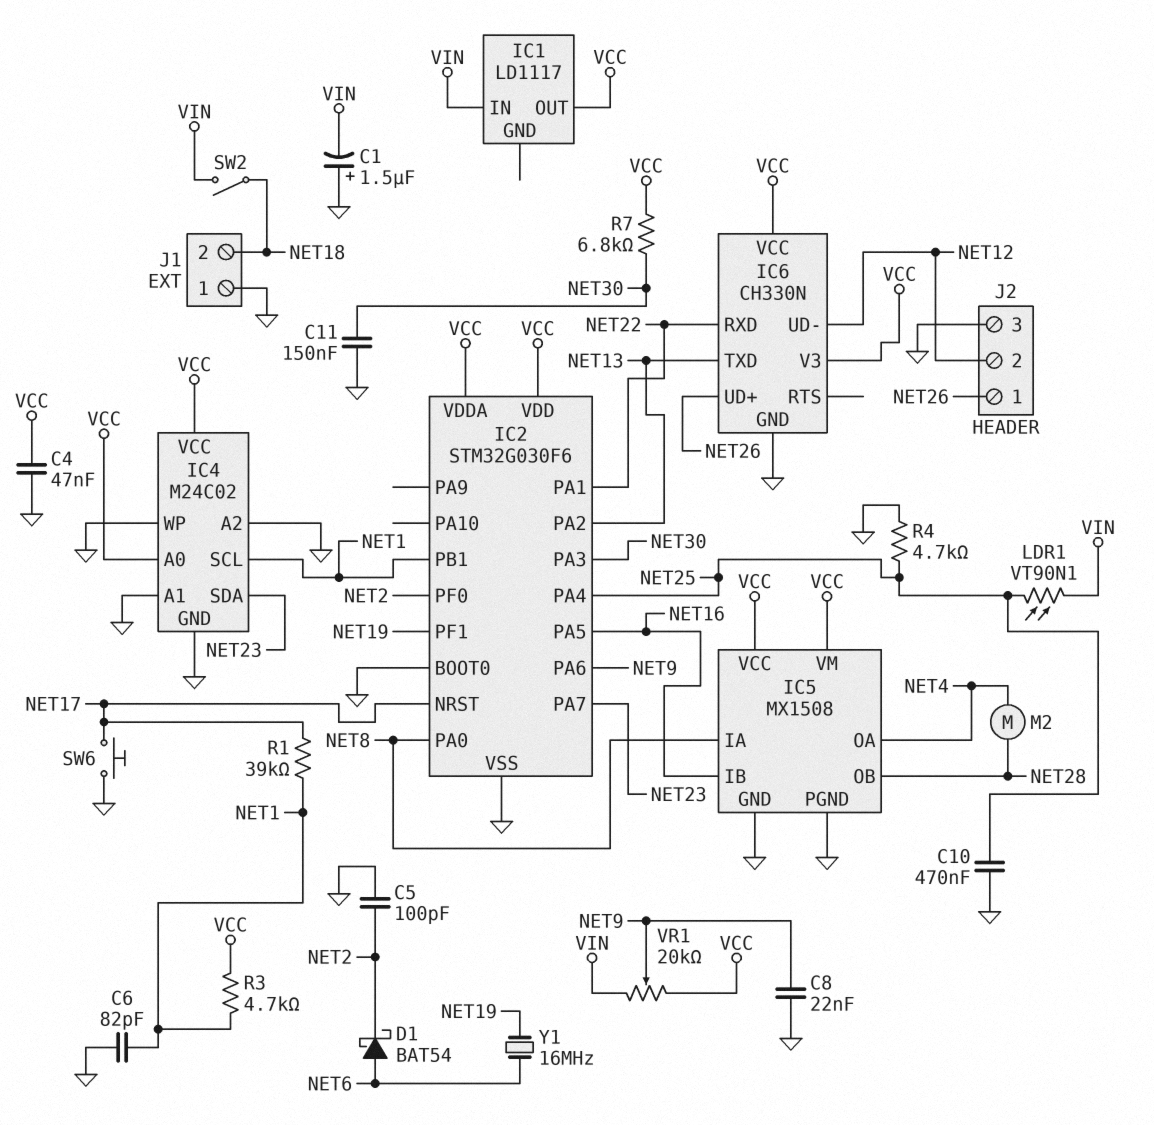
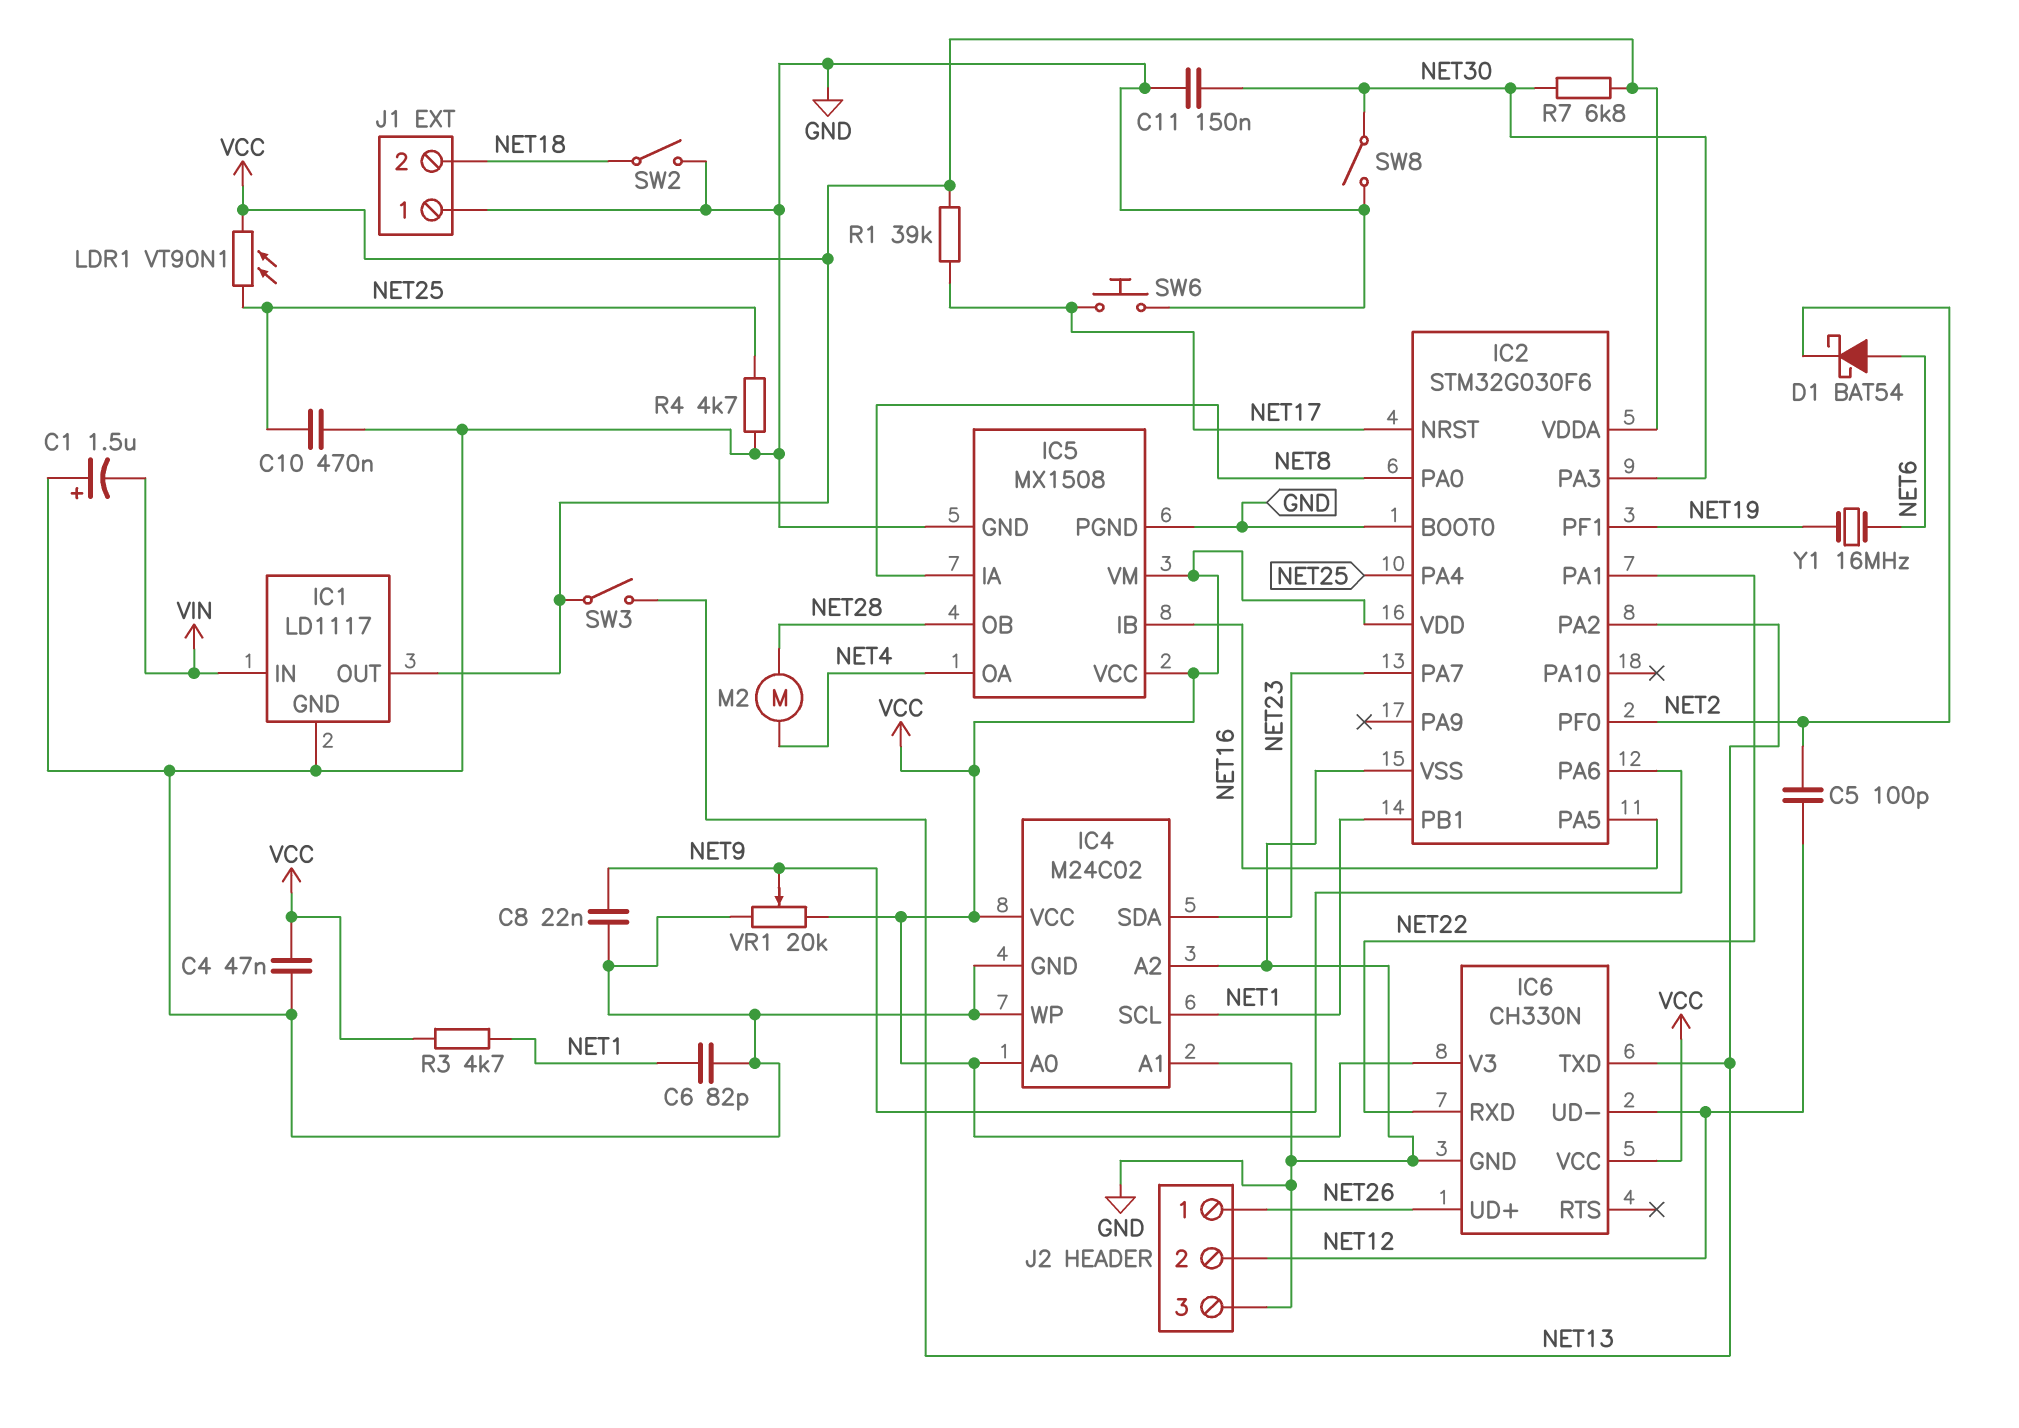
C5: 100pF (GND, NET2) -> 100pF (NET2, NET12)
IC1 pin GND: none -> GND
LDR1: VT90N1 (NET25, VIN) -> VT90N1 (NET25, VCC)
R1: 39k (NET1, NET17) -> 39k (NET17, VCC)
SW2: switch (NET18, VIN) -> switch (GND, NET18)
SW3: none -> switch (NET13, VCC)
SW8: none -> switch (GND, NET30)
VR1: 20k (VCC, VIN, wiper NET9) -> 20k (GND, VCC, wiper NET9)

